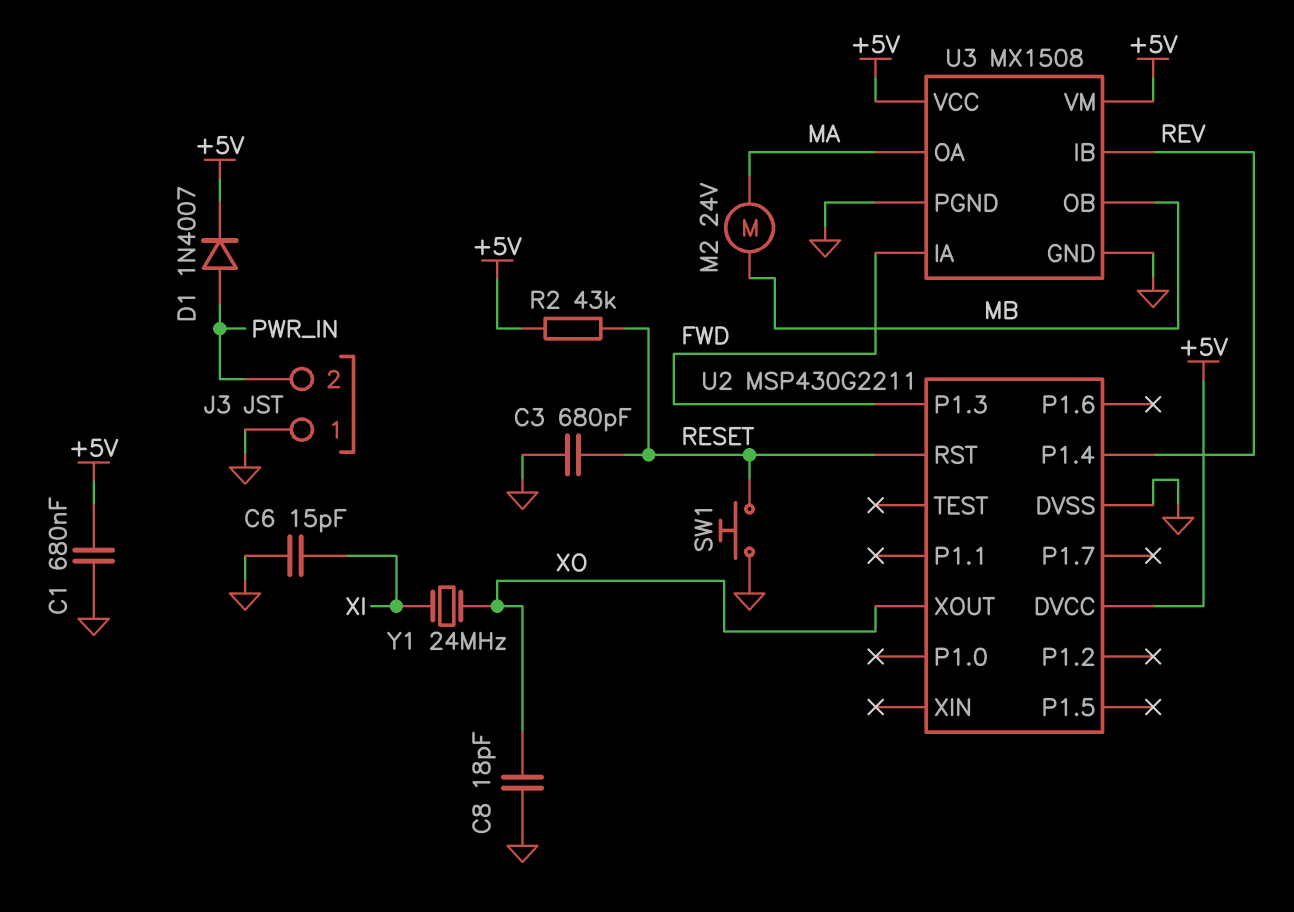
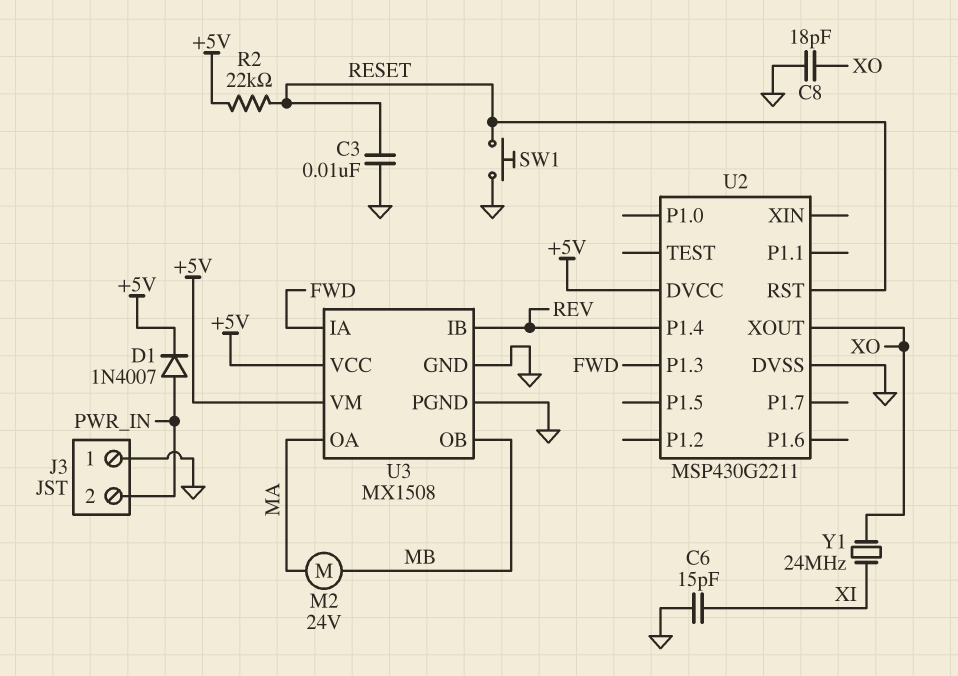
C1: 680nF (+5V, GND) -> none
C3: 680pF (GND, RESET) -> 10nF (GND, RESET)
R2: 43k (+5V, RESET) -> 22k (+5V, RESET)

